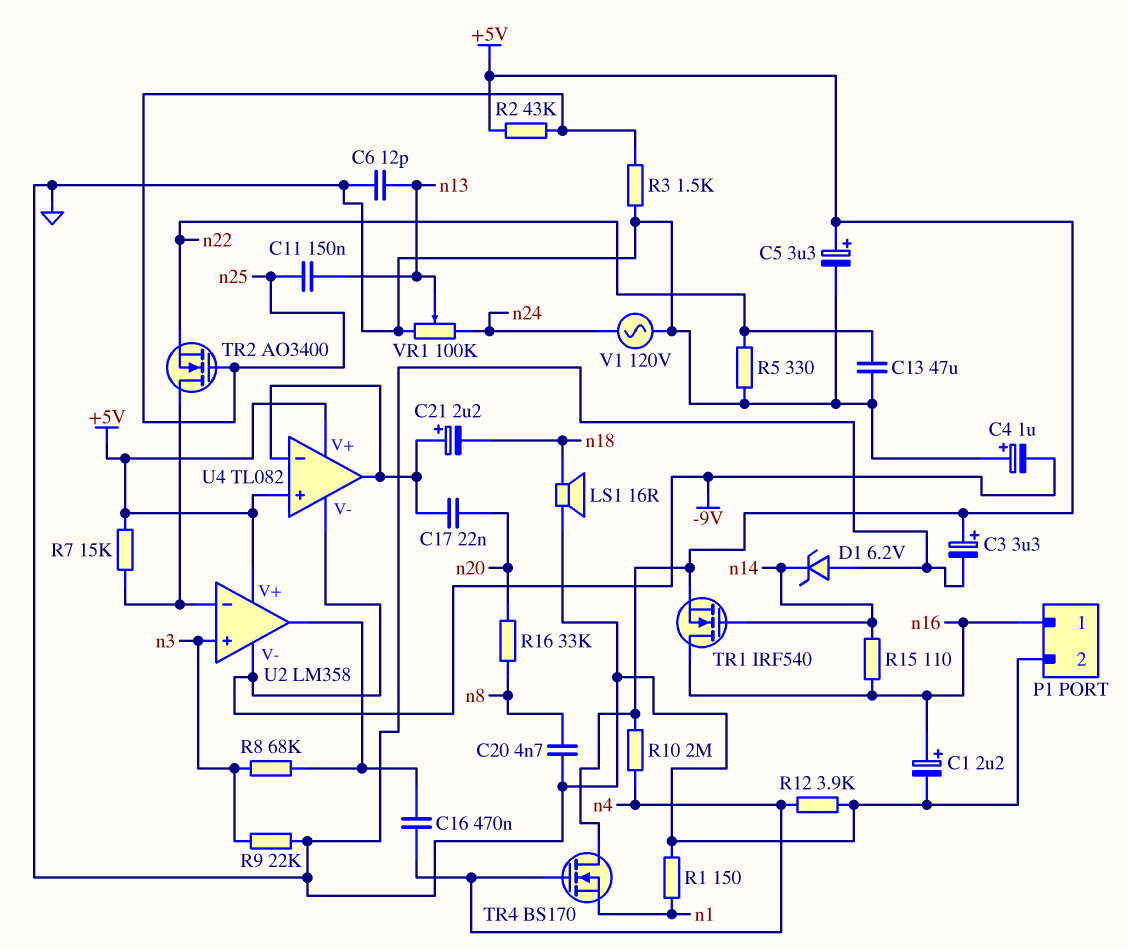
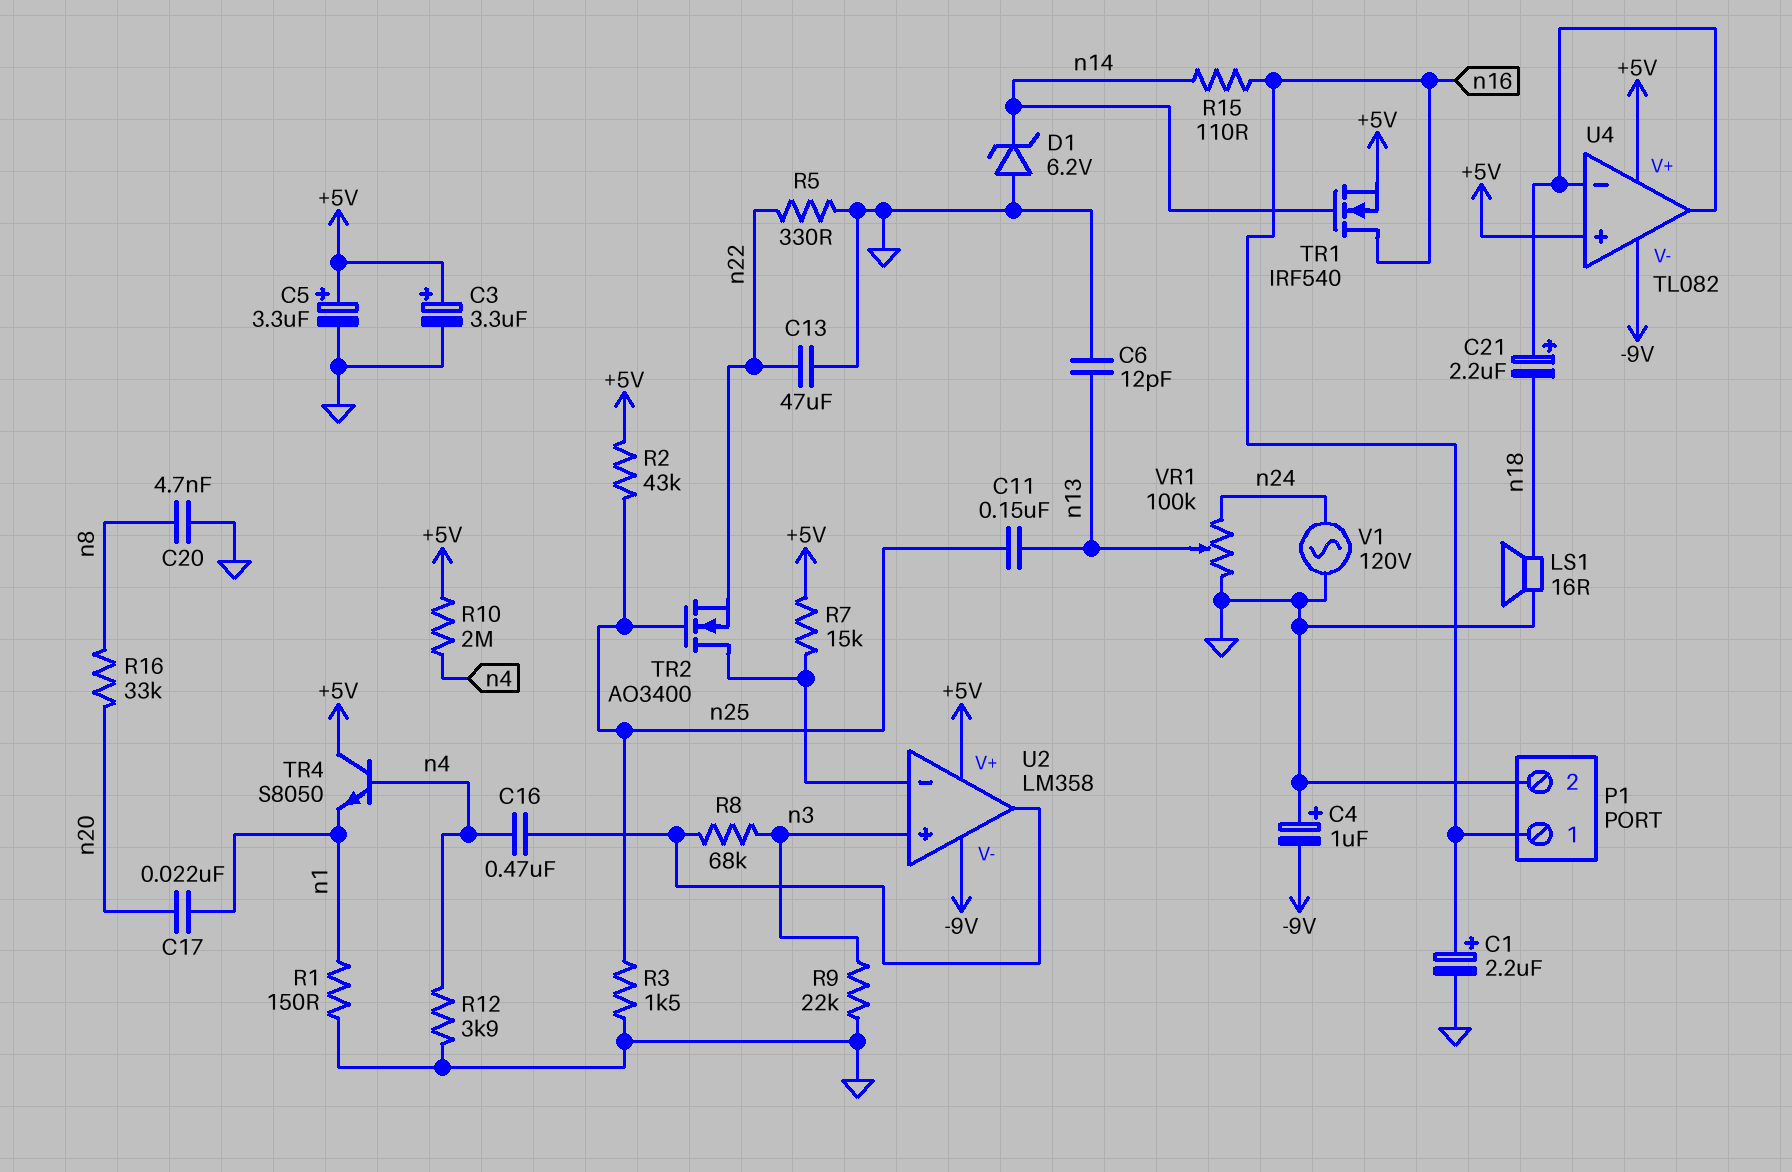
C17: 22nF (U4/in-, n20) -> 22nF (n1, n20)
TR4: NMOS BS170 (G n4, D +5V, S n1) -> NPN S8050 (B n4, C +5V, E n1)

